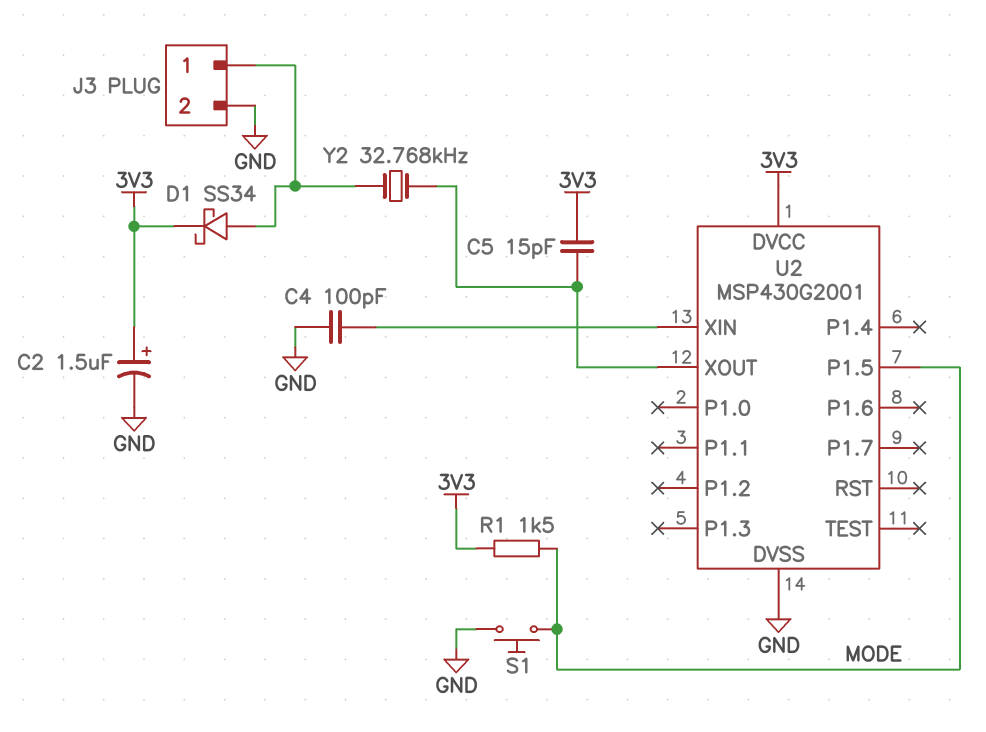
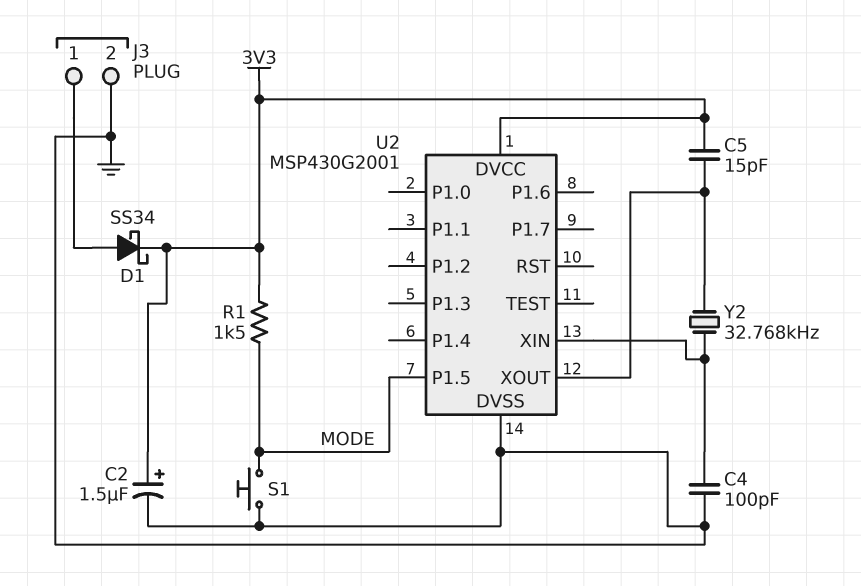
Y2: 32.768kHz (J3/1, U2/XOUT) -> 32.768kHz (U2/XIN, U2/XOUT)

